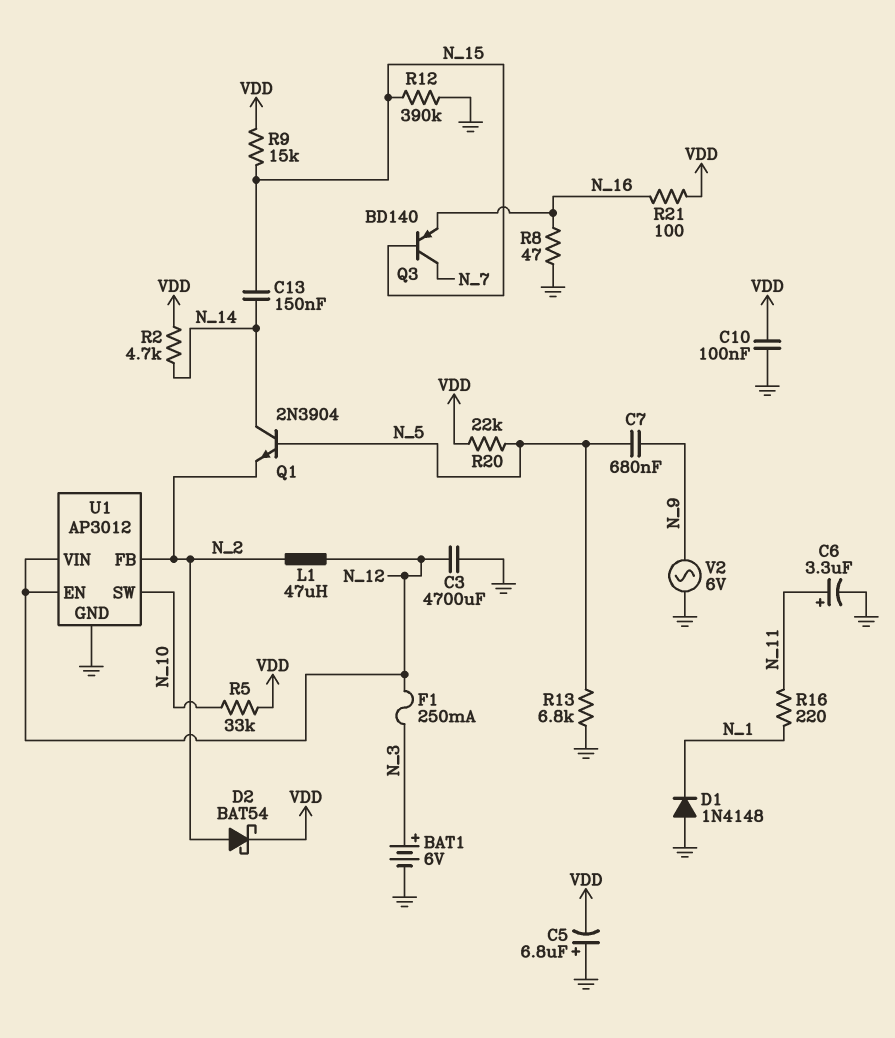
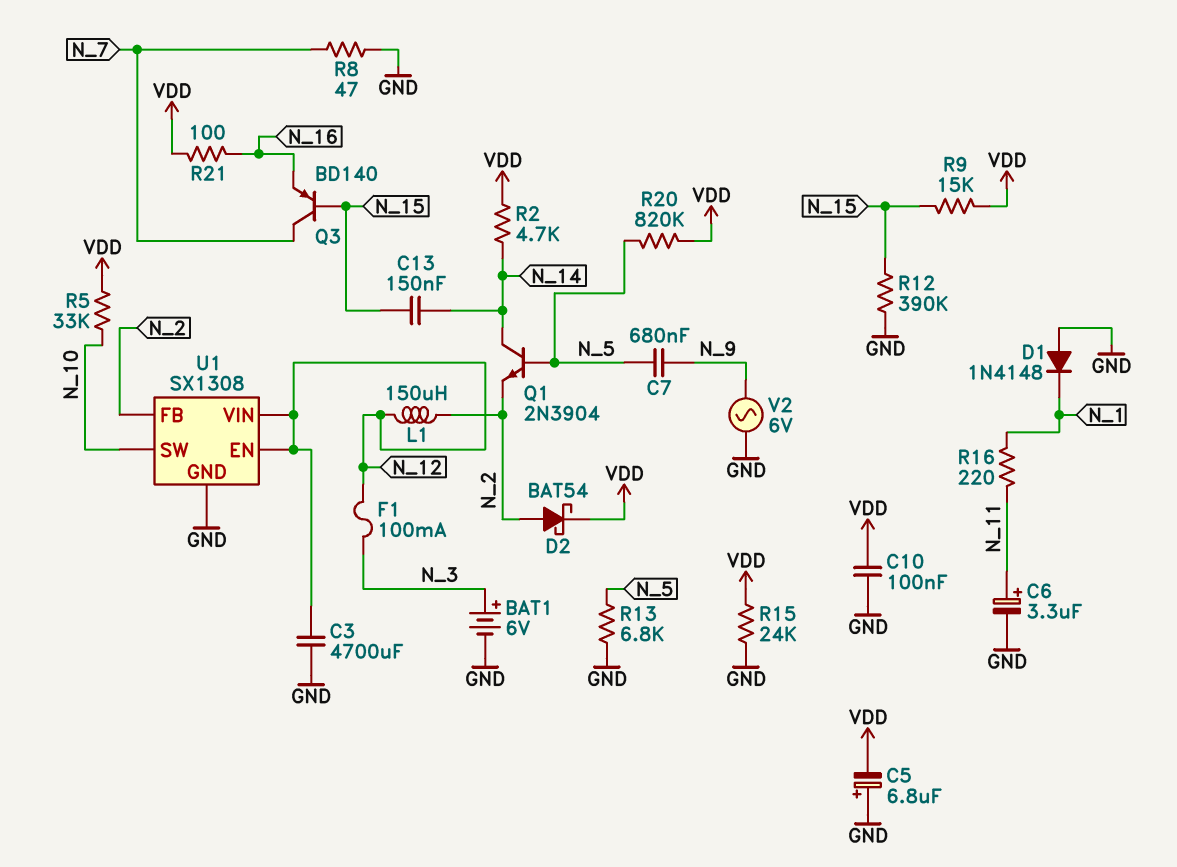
F1: 250mA (N_3, N_12) -> 100mA (N_3, N_12)
L1: 47uH (N_2, N_12) -> 150uH (N_2, N_12)
R8: 47 (GND, N_16) -> 47 (GND, N_7)
R15: none -> 24k (GND, VDD)
R20: 22k (N_5, VDD) -> 820k (N_5, VDD)
U1: AP3012 -> SX1308

